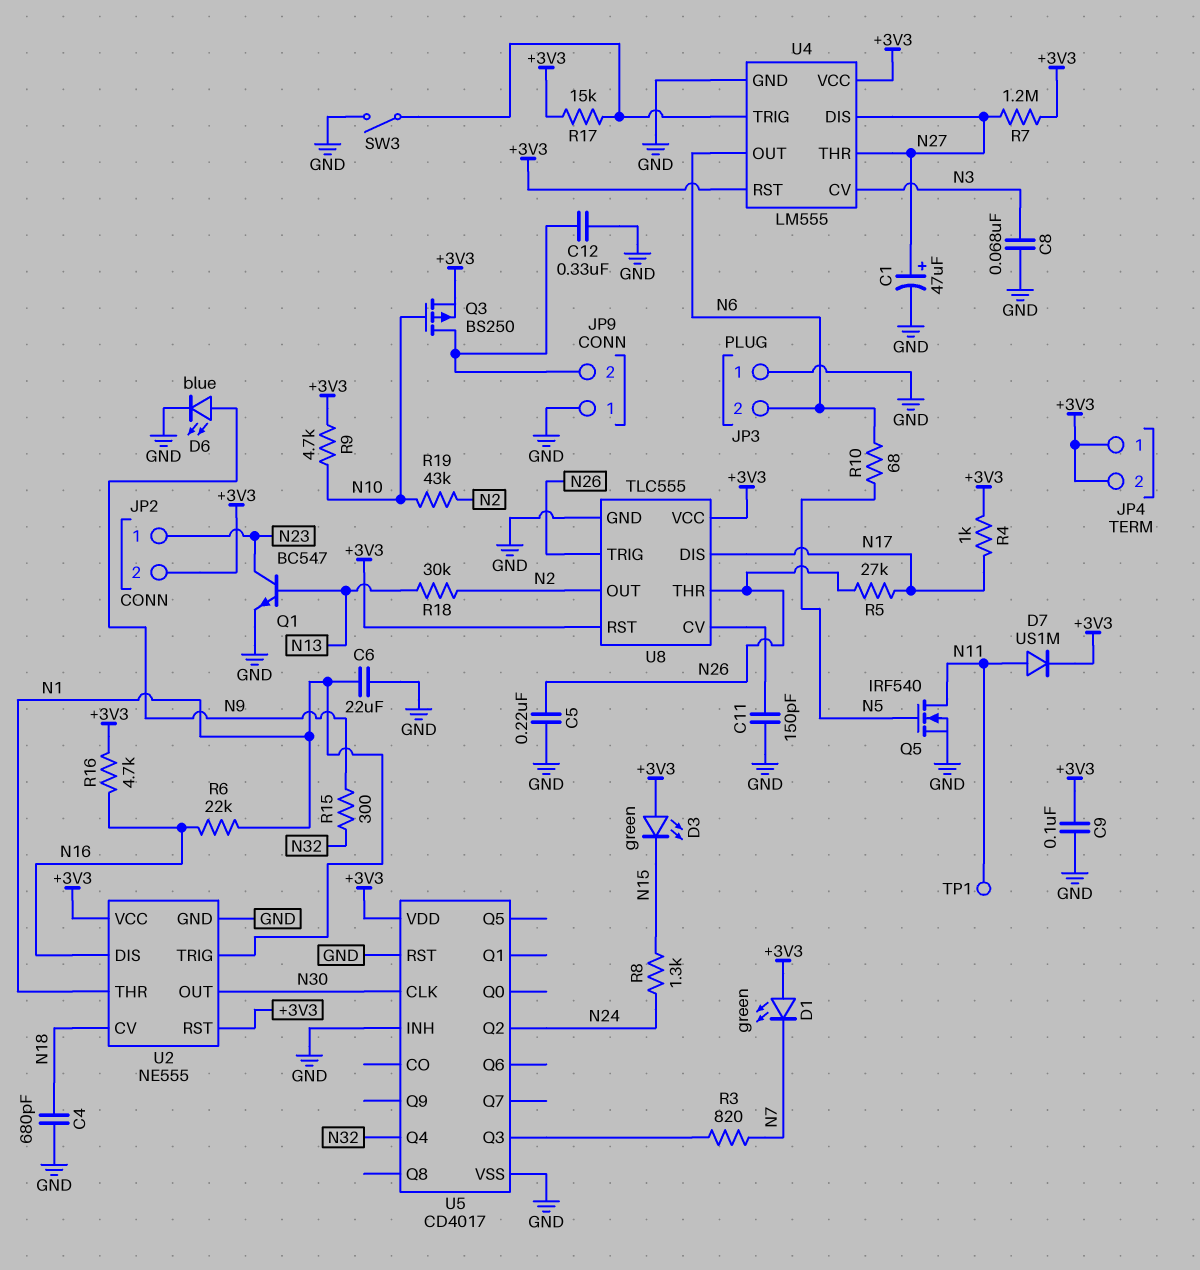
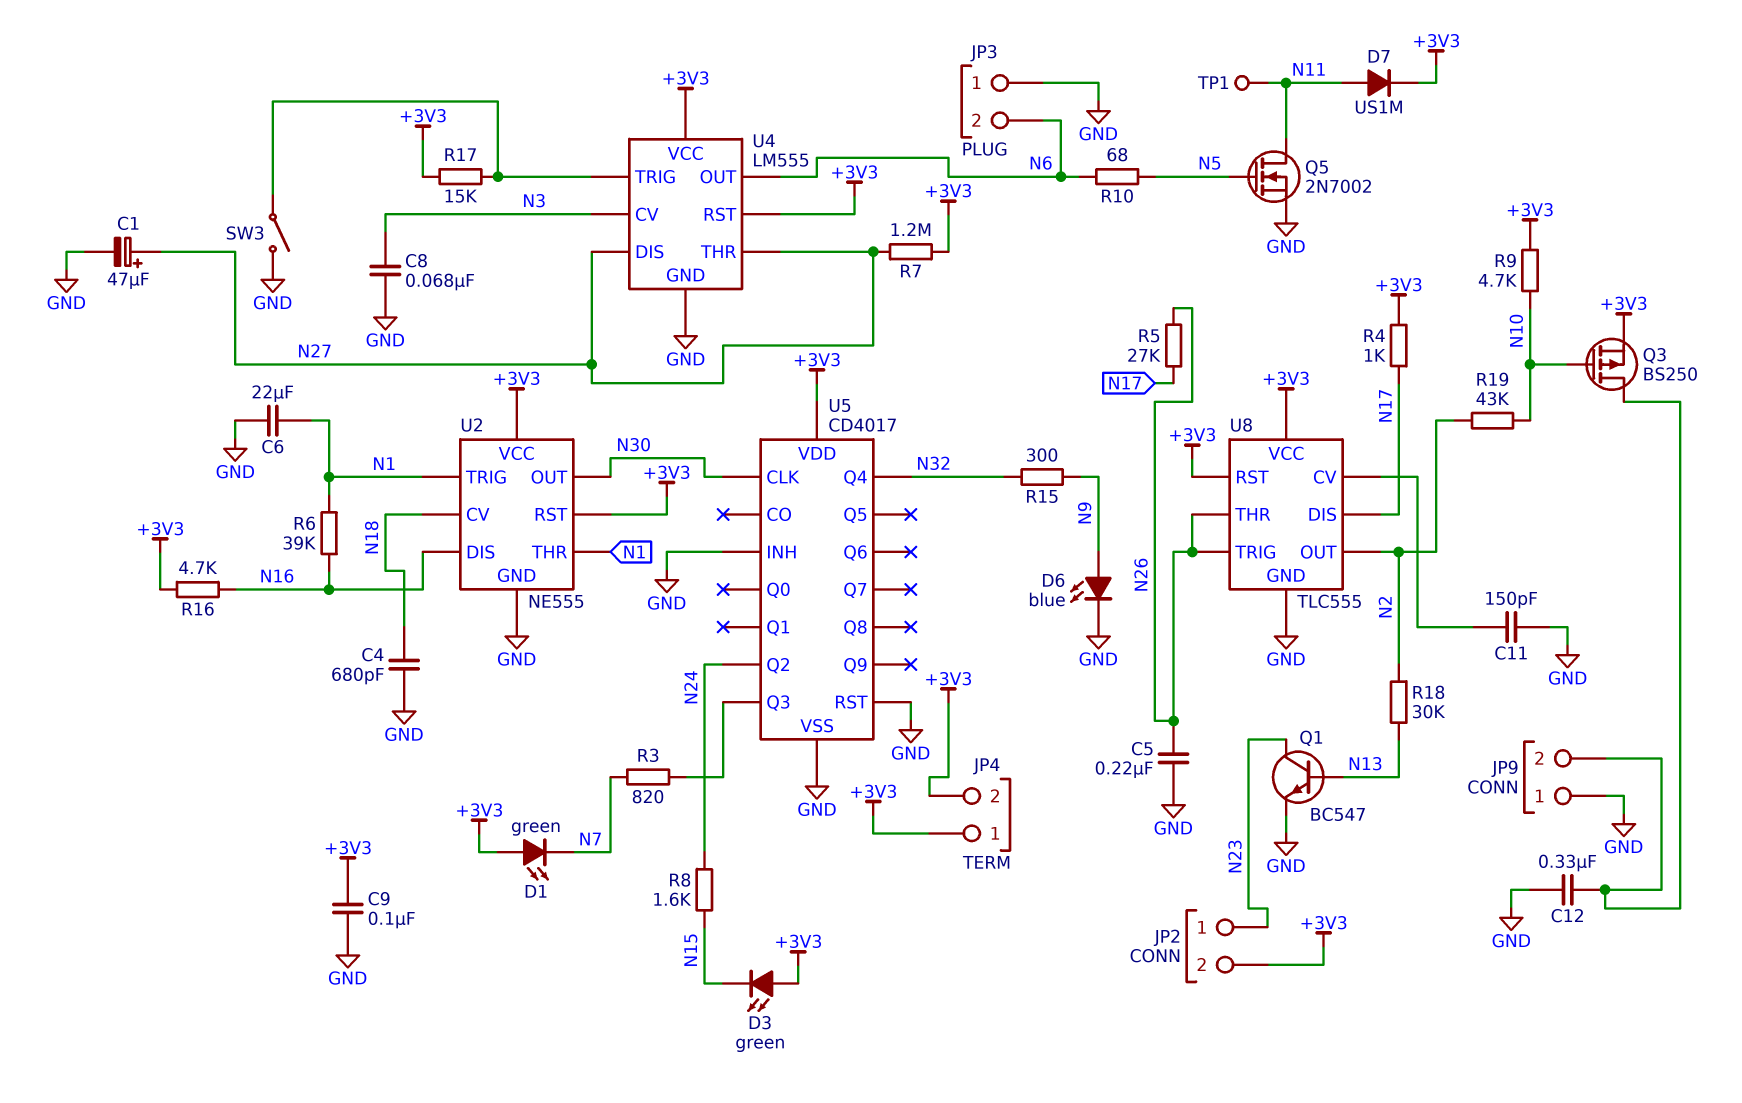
Q5: NMOS IRF540 (G N5, D N11, S GND) -> NMOS 2N7002 (G N5, D N11, S GND)
R6: 22k (N1, N16) -> 39k (N1, N16)
R8: 1.3k (N15, N24) -> 1.6k (N15, N24)

